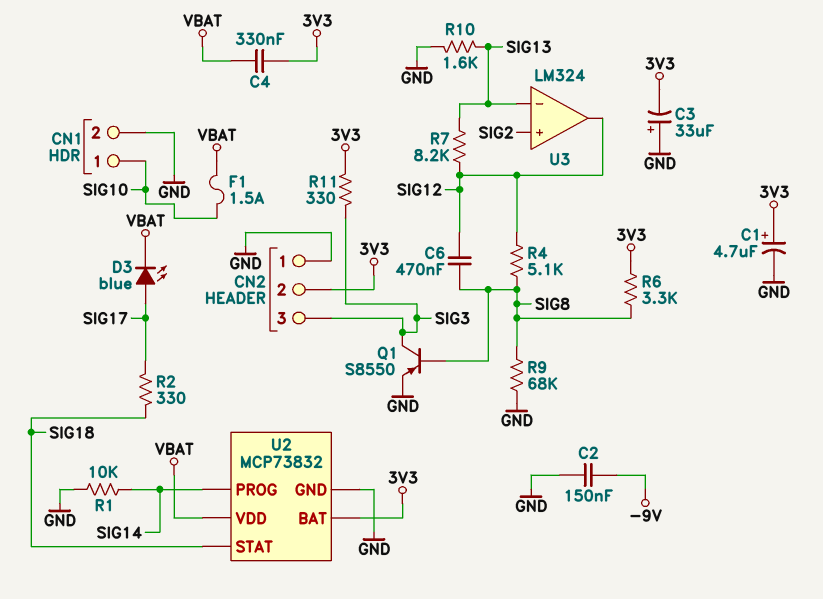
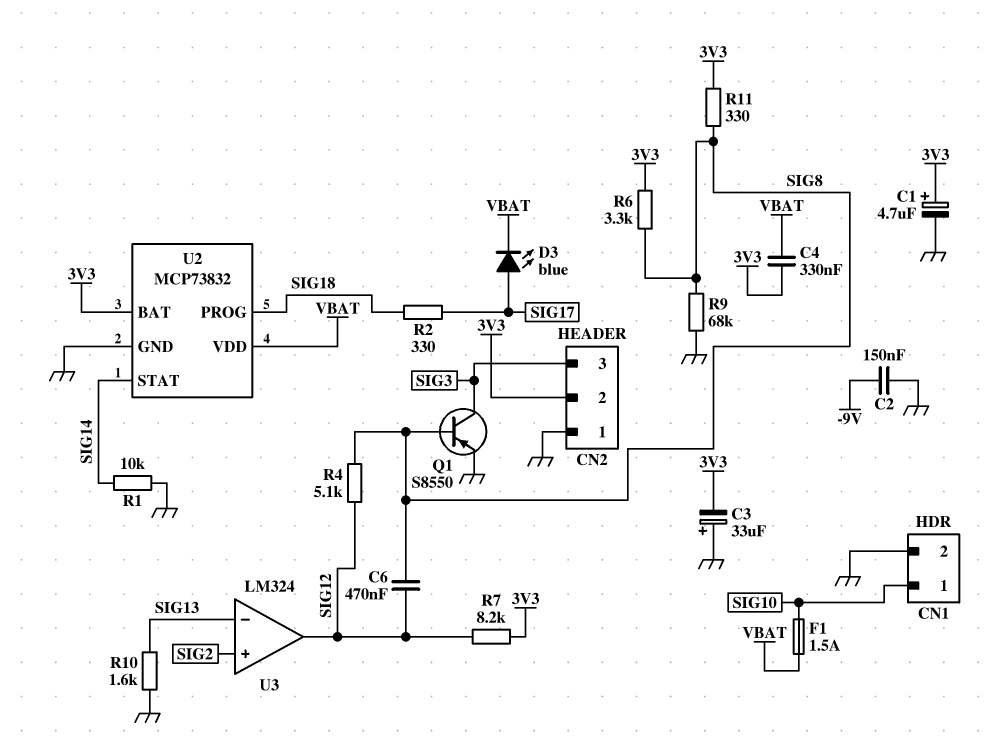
R7: 8.2k (SIG12, SIG13) -> 8.2k (3V3, SIG12)
R11: 330 (3V3, SIG3) -> 330 (3V3, SIG8)
U2 pin PROG: SIG14 -> SIG18
U2 pin STAT: SIG18 -> SIG14

